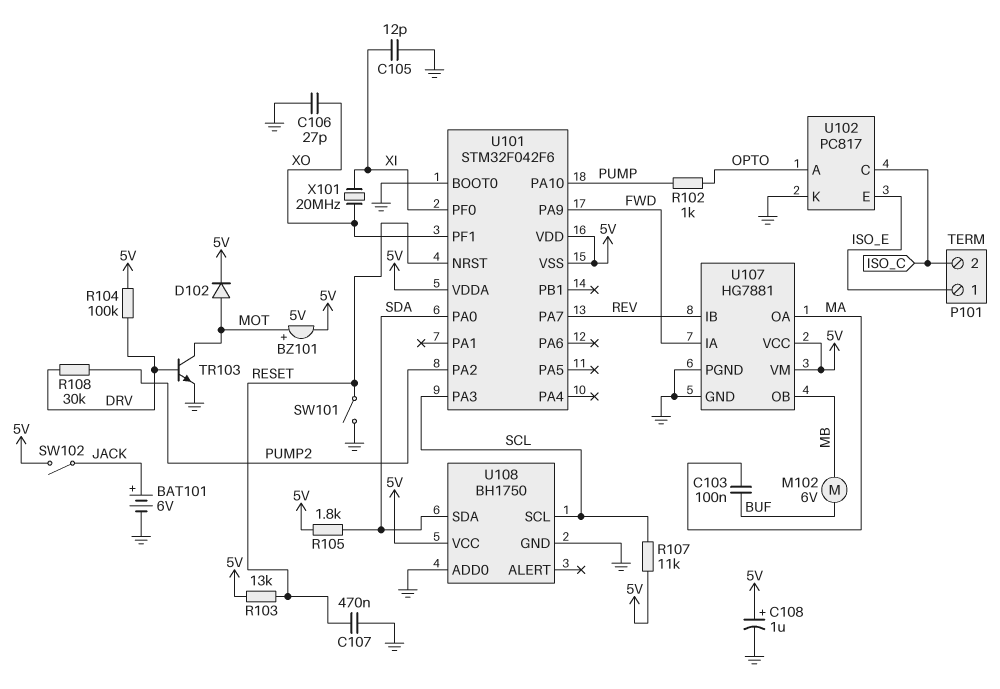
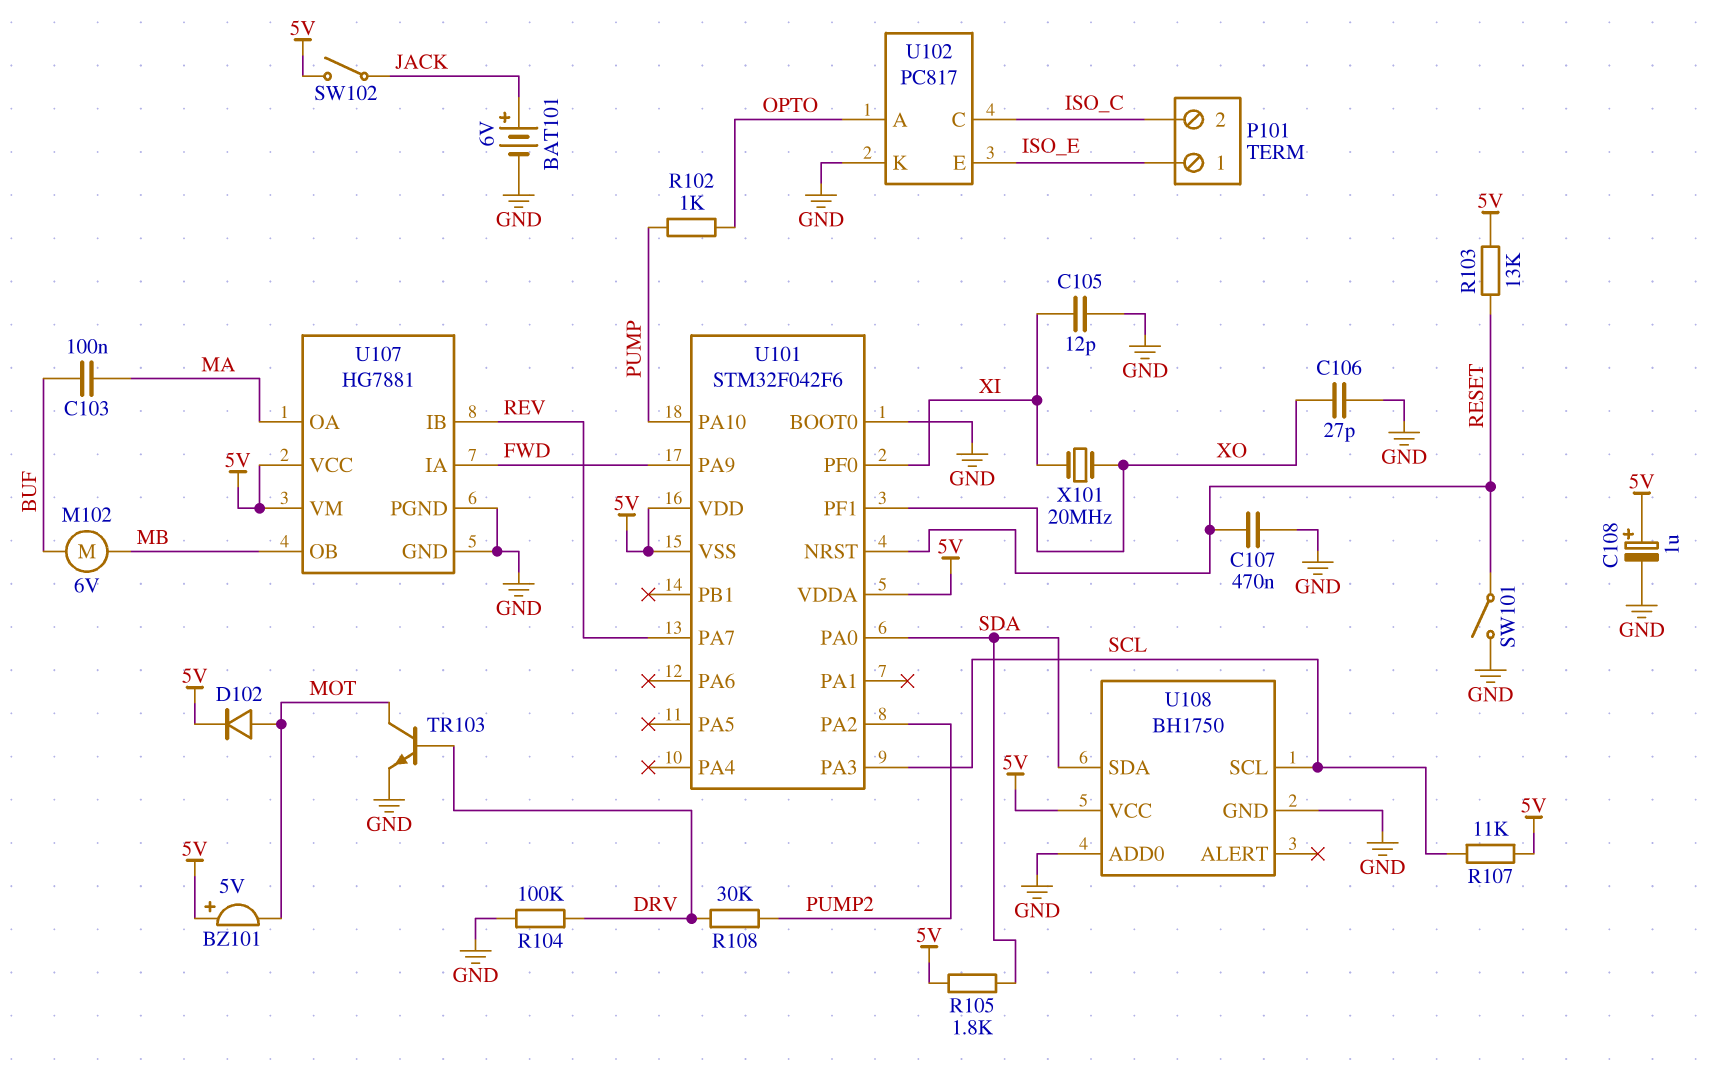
BZ101: buzzer 5V (plus MOT, minus 5V) -> buzzer 5V (plus 5V, minus MOT)
R104: 100k (5V, DRV) -> 100k (DRV, GND)

